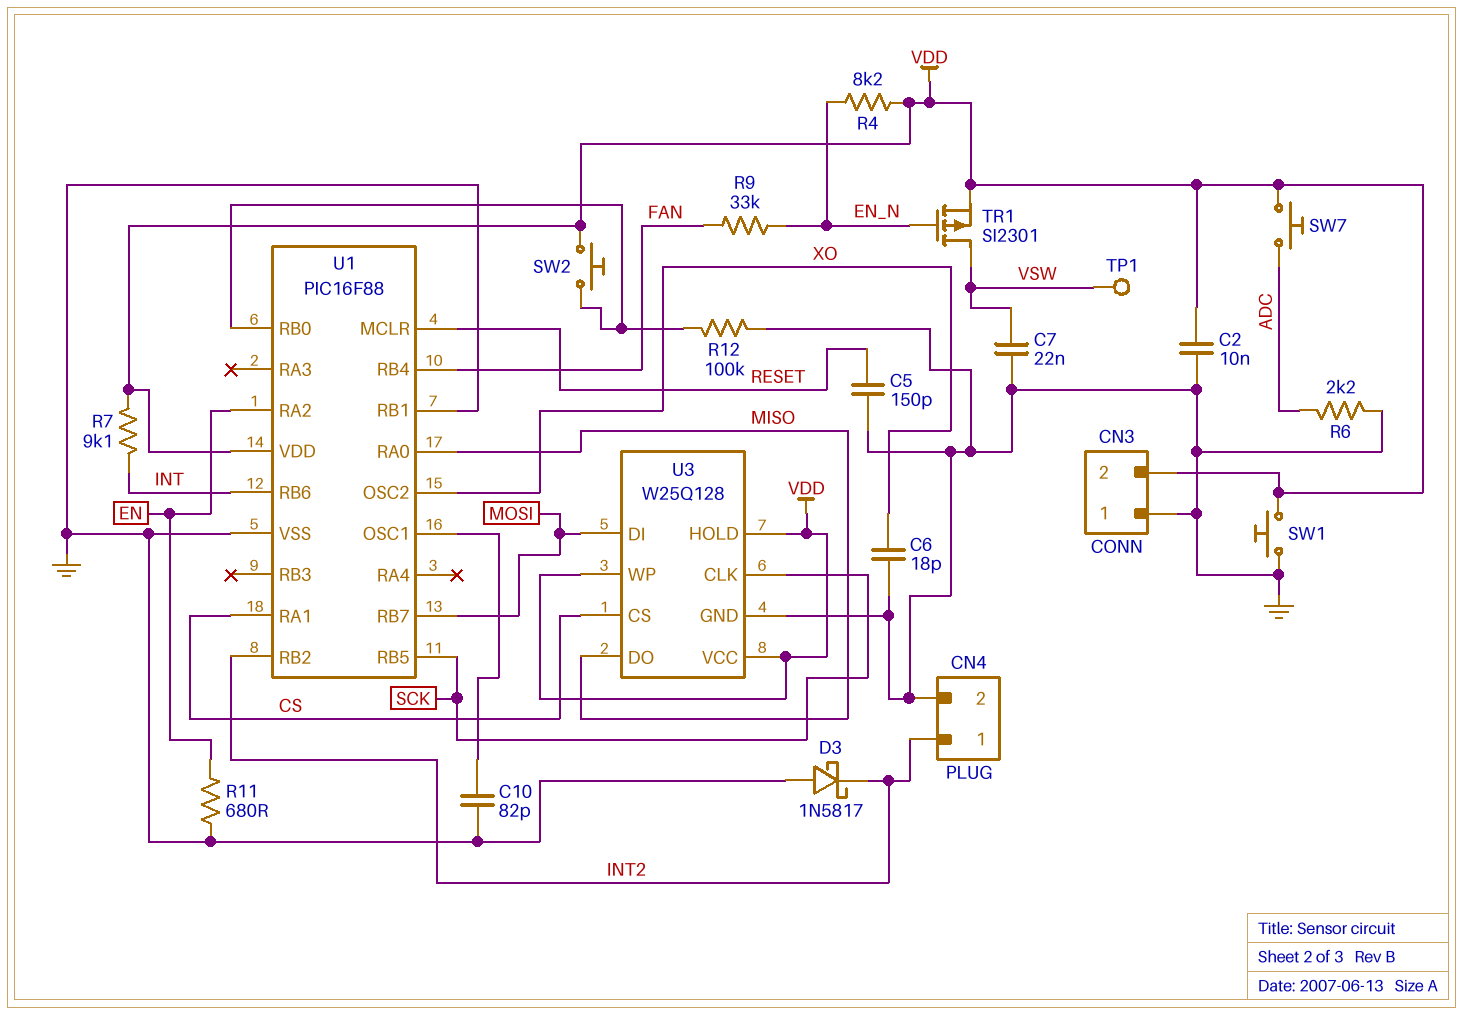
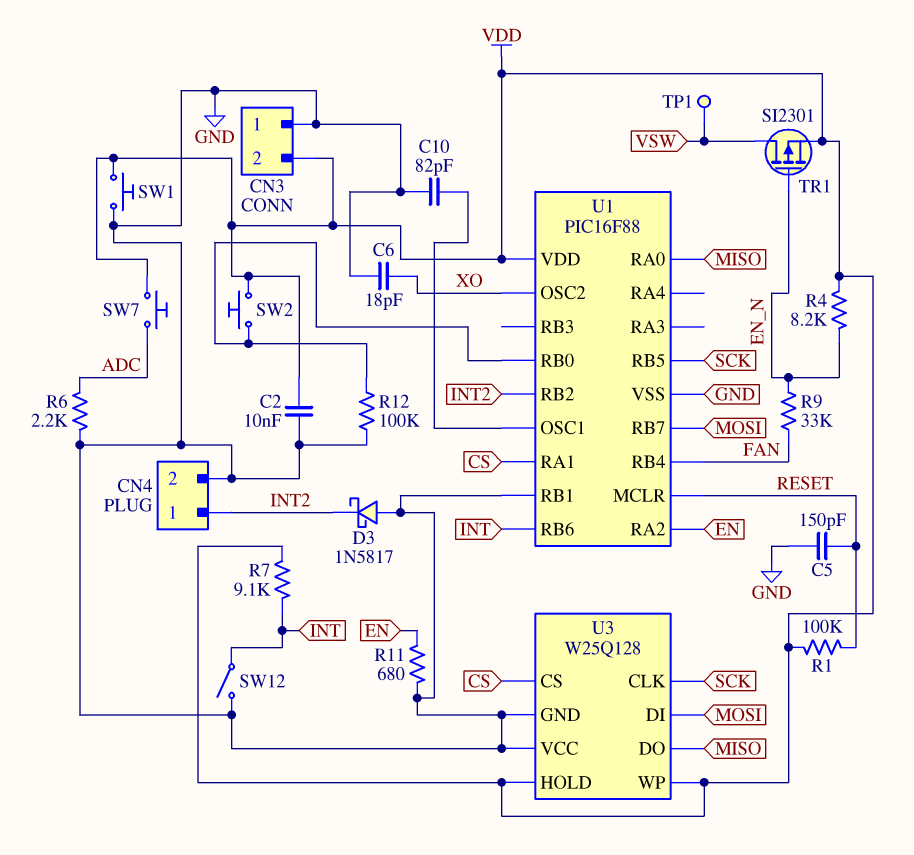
C7: 22nF (GND, VSW) -> none
R1: none -> 100k (RESET, VDD)
SW12: none -> switch (GND, INT)
U3 pin VCC: VDD -> GND

